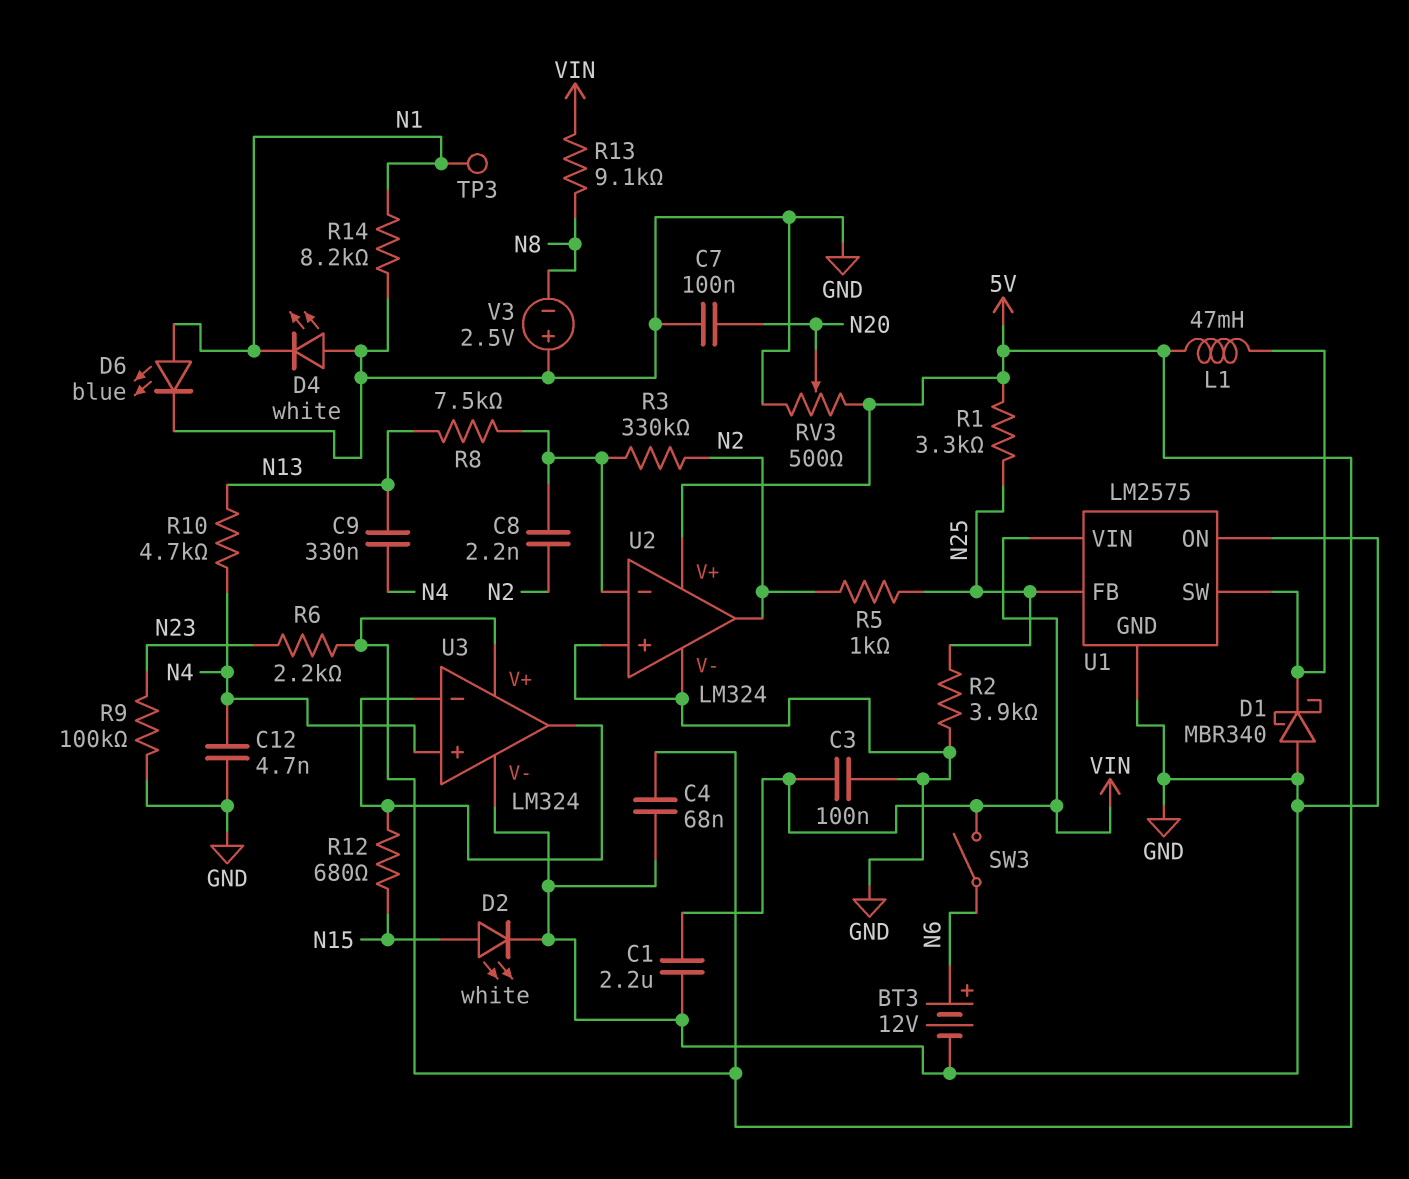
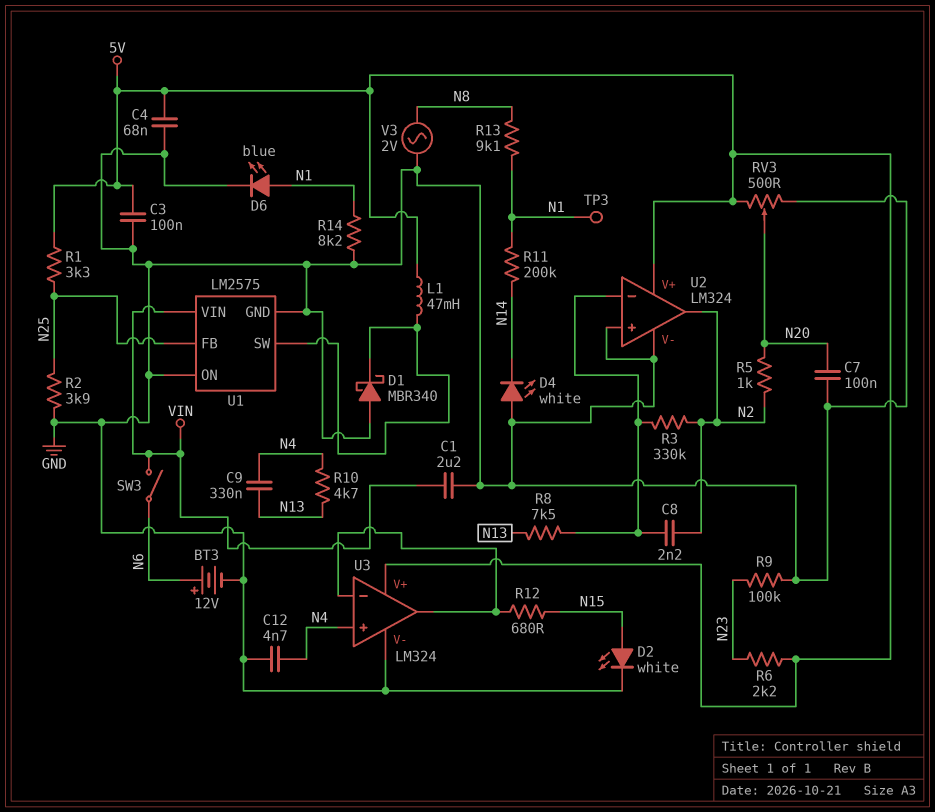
C3: 100nF (GND, VIN) -> 100nF (5V, GND)
D4: LED white (A GND, K N1) -> LED white (A GND, K N14)
R5: 1k (N2, N25) -> 1k (N2, N20)
R11: none -> 200k (N1, N14)
R13: 9.1k (N8, VIN) -> 9.1k (N1, N8)
V3: 2.5V (plus GND, minus N8) -> AC 2V (GND, N8)

